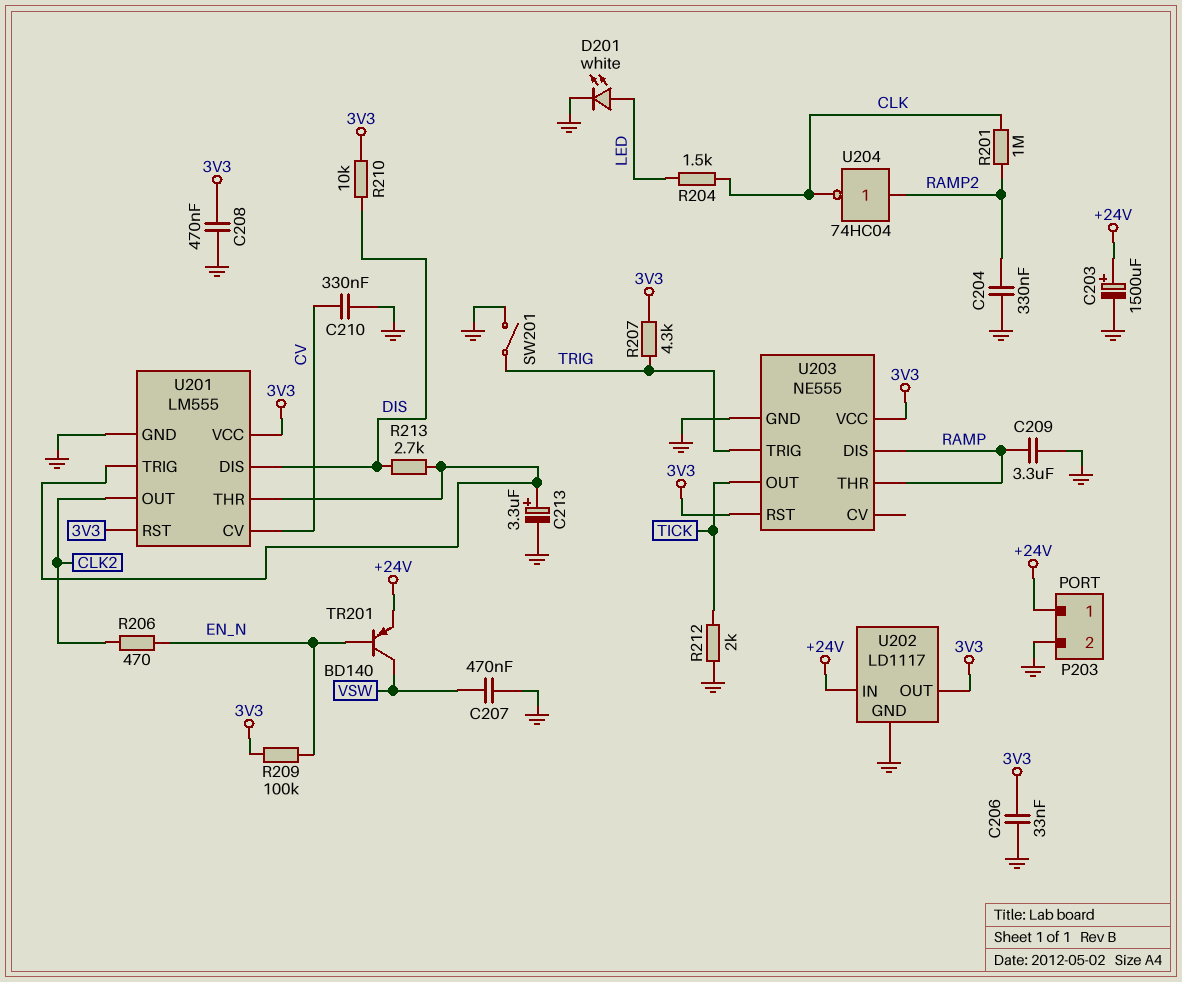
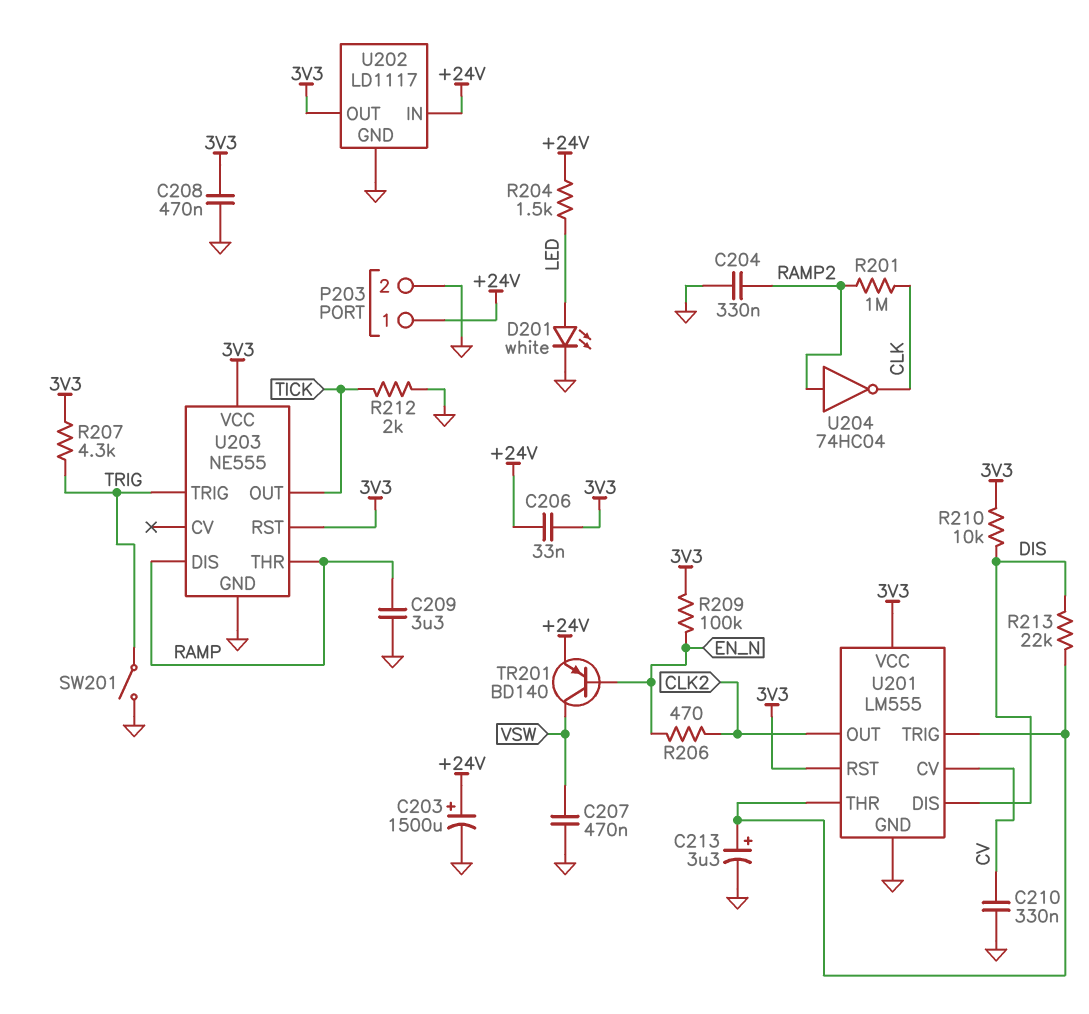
C206: 33nF (3V3, GND) -> 33nF (+24V, 3V3)
R204: 1.5k (CLK, LED) -> 1.5k (+24V, LED)
R213: 2.7k (DIS, U201/THR) -> 22k (DIS, U201/THR)

